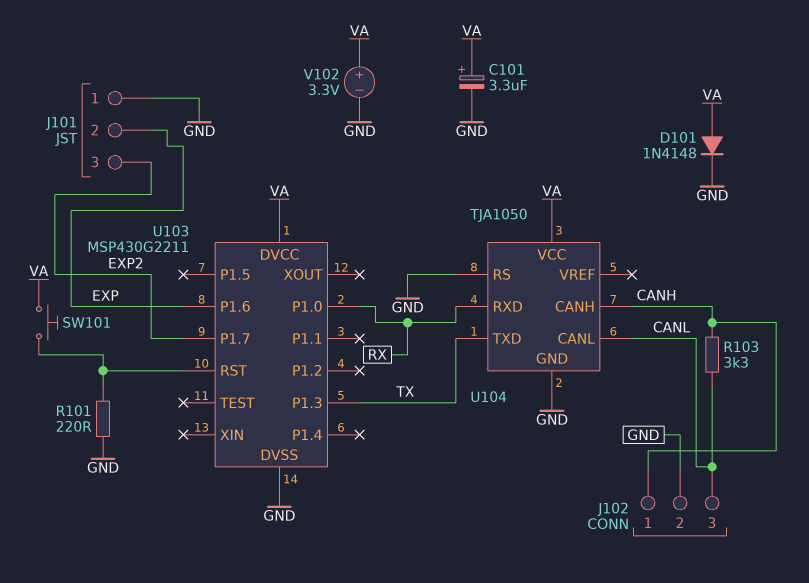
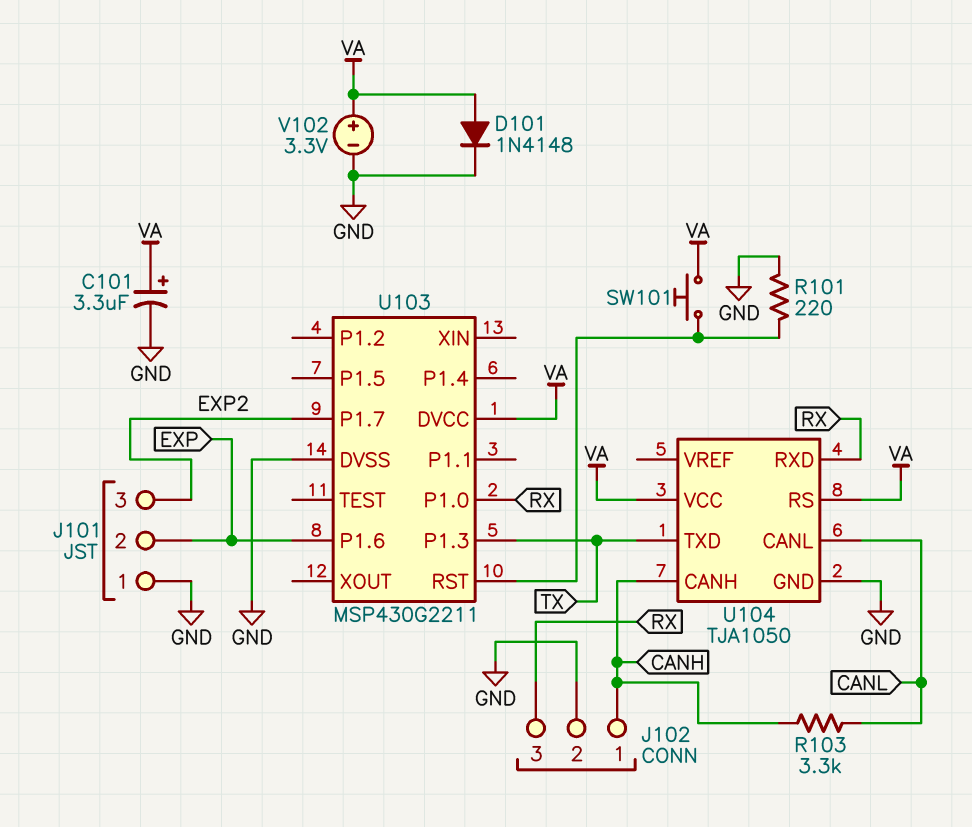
J102 pin 3: CANL -> RX
U104 pin RS: GND -> VA

